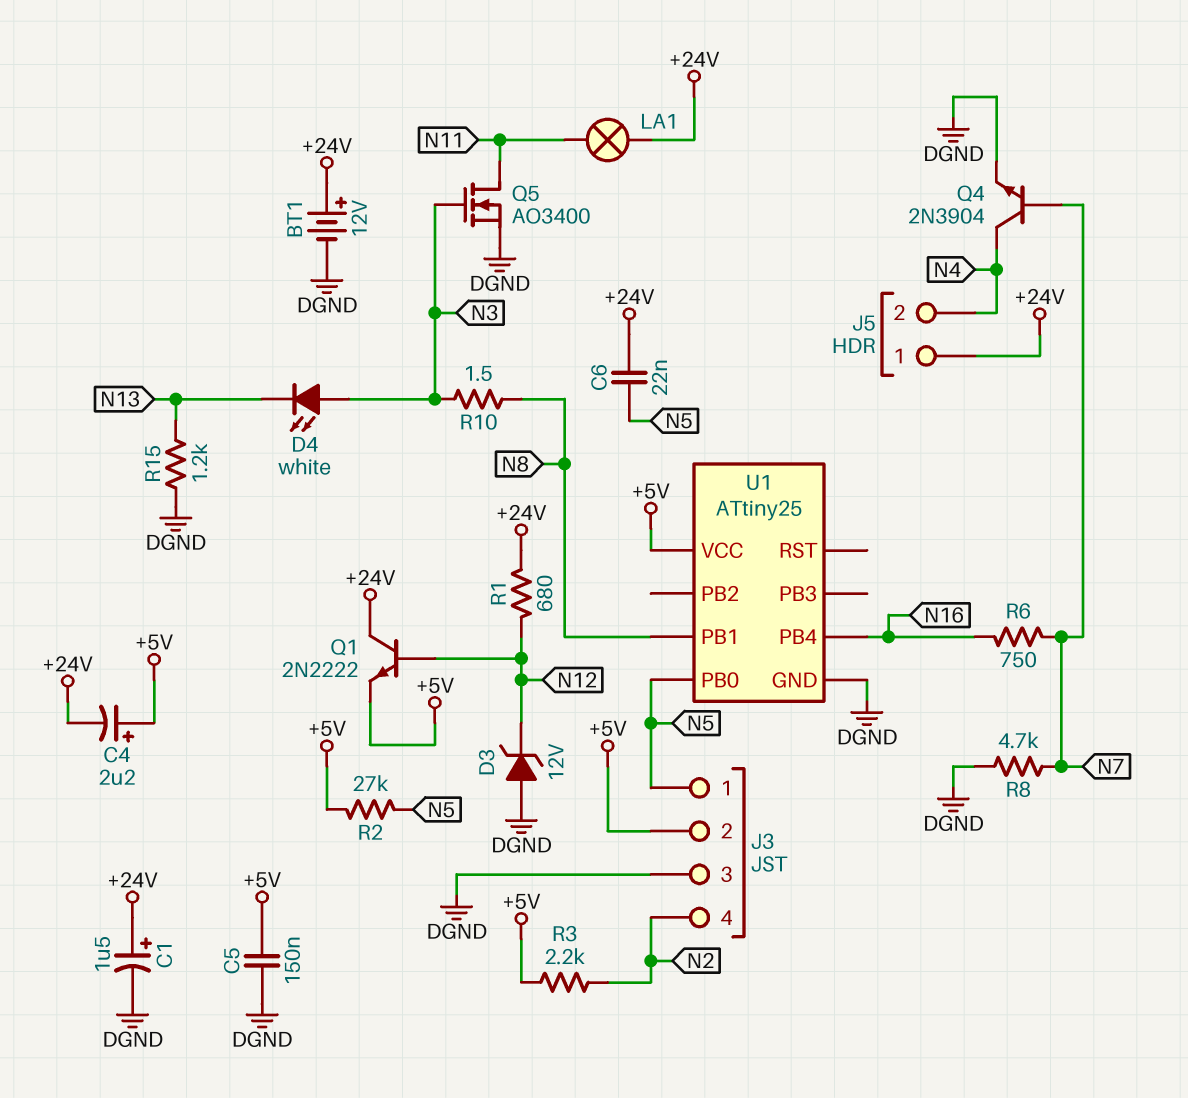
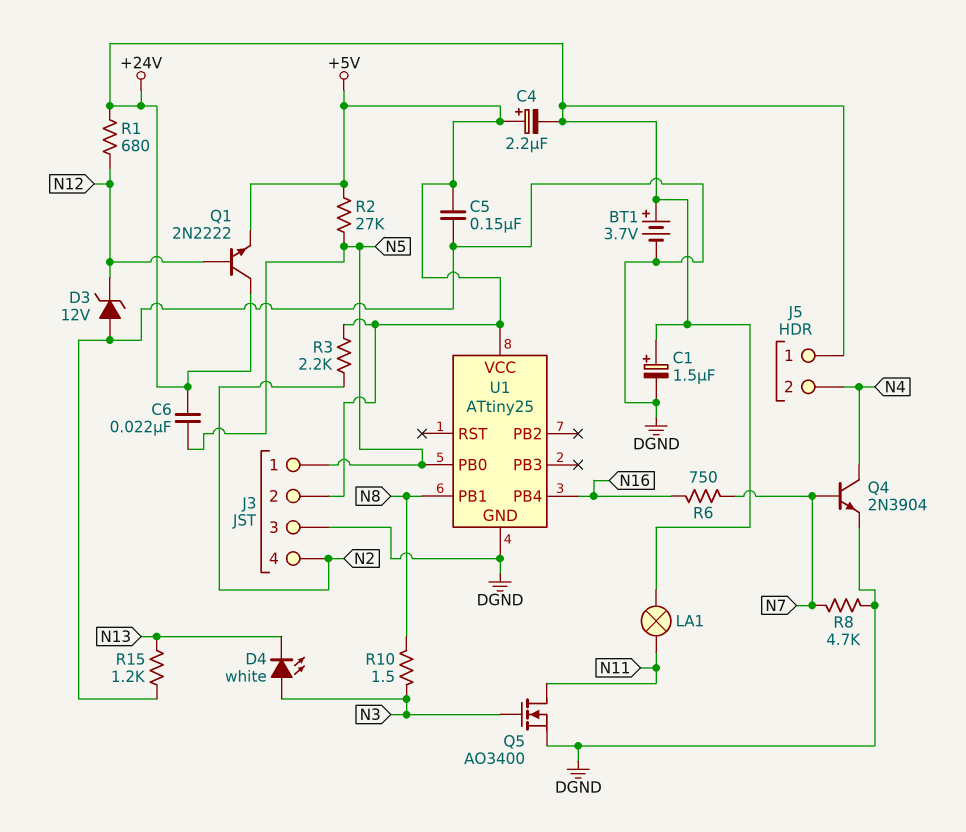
BT1: 12V (plus +24V, minus DGND) -> 3.7V (plus +24V, minus DGND)

